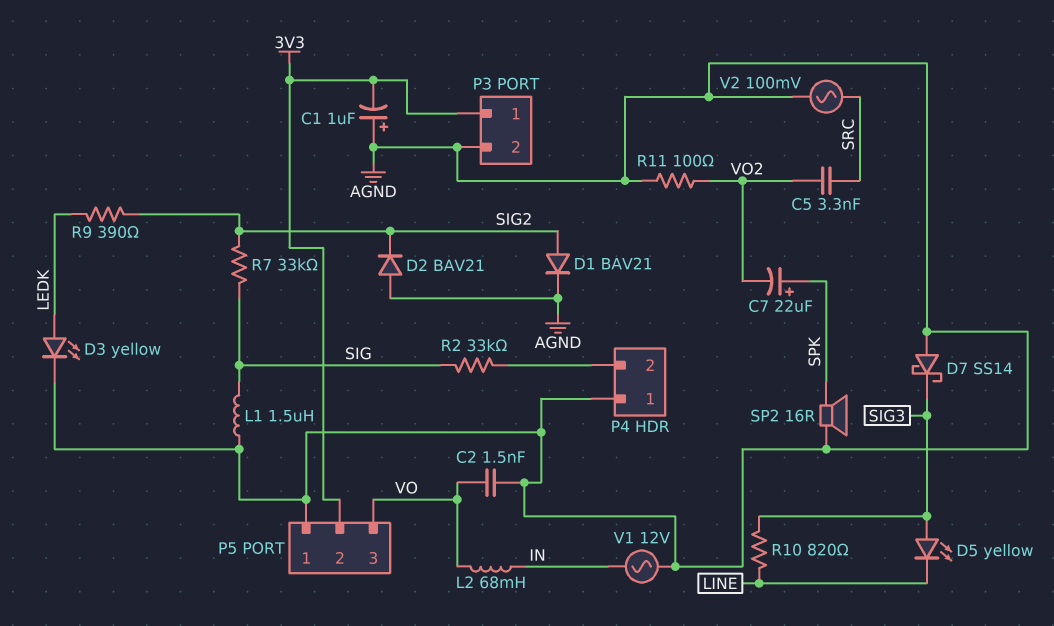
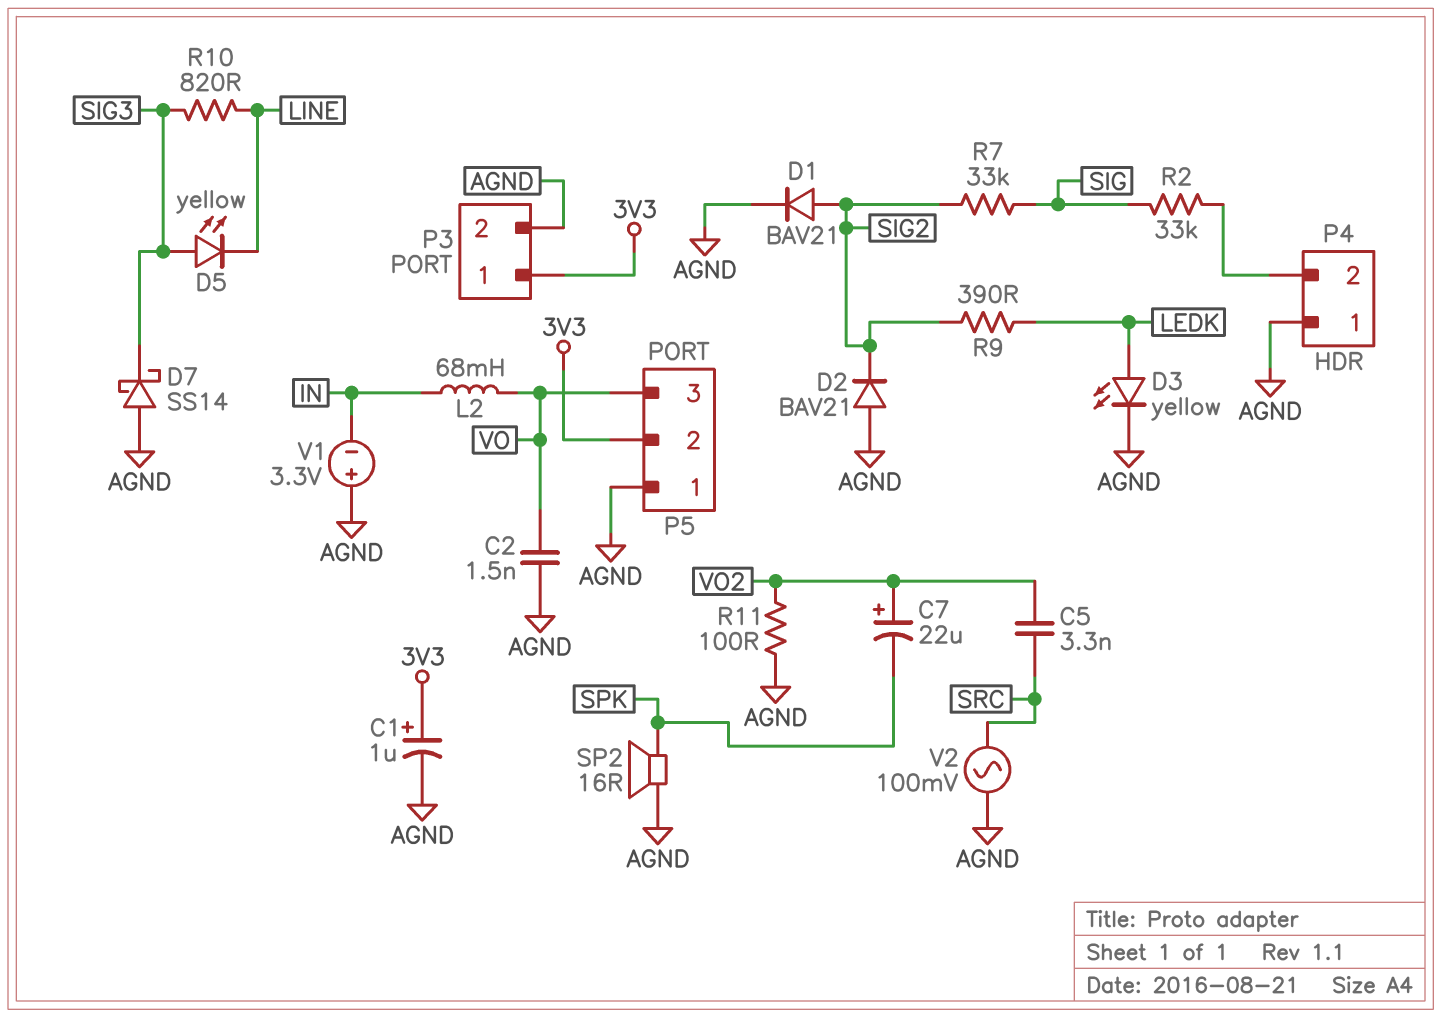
C1: 1uF (plus AGND, minus 3V3) -> 1uF (plus 3V3, minus AGND)
C7: 22uF (plus SPK, minus VO2) -> 22uF (plus VO2, minus SPK)
L1: 1.5uH (AGND, SIG) -> none
V1: AC 12V (AGND, IN) -> 3.3V (plus AGND, minus IN)

